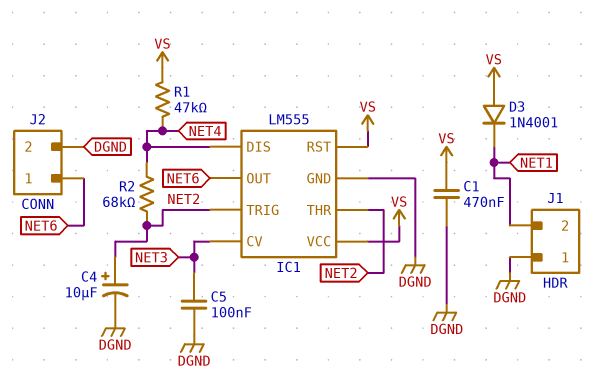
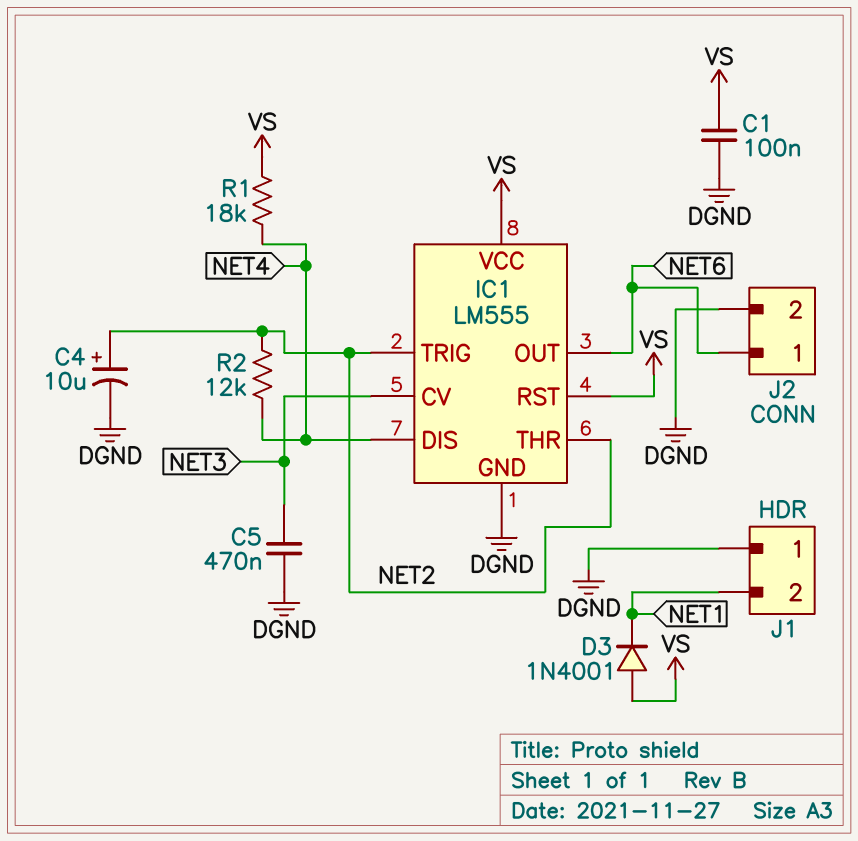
C1: 470nF (DGND, VS) -> 100nF (DGND, VS)
C5: 100nF (DGND, NET3) -> 470nF (DGND, NET3)
R1: 47k (NET4, VS) -> 18k (NET4, VS)
R2: 68k (NET2, NET4) -> 12k (NET2, NET4)

